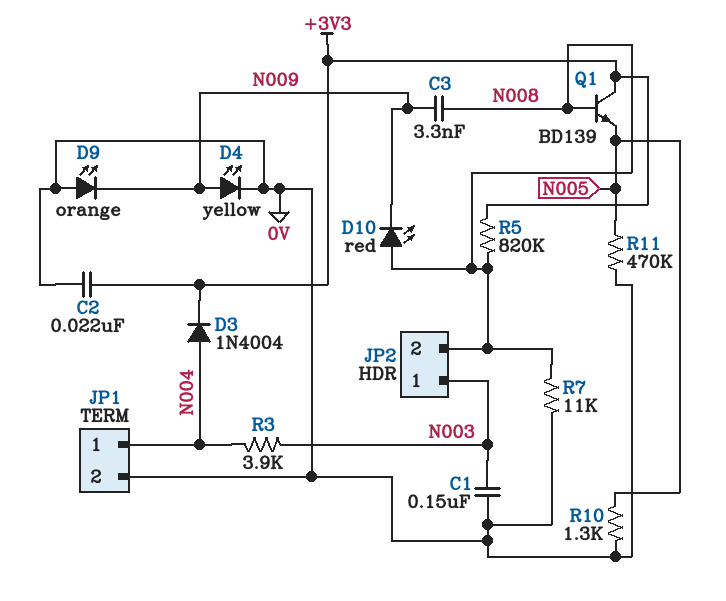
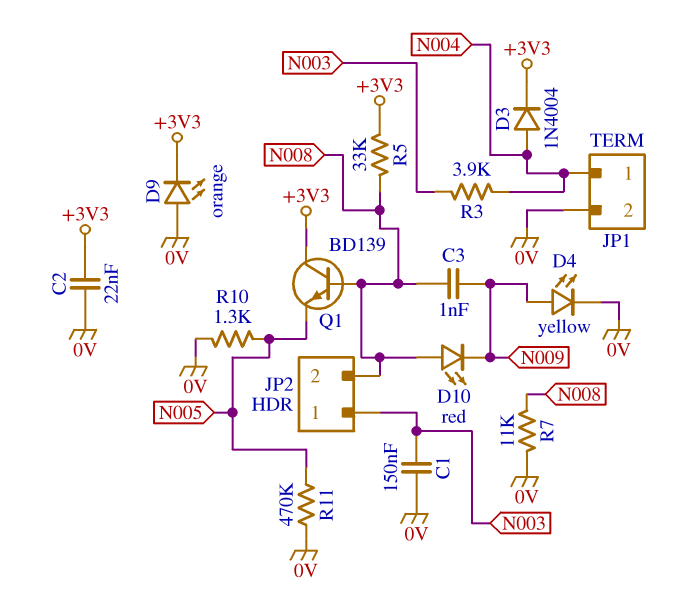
C3: 3.3nF (N008, N009) -> 1nF (N008, N009)
D9: LED orange (A 0V, K N009) -> LED orange (A 0V, K +3V3)
R5: 820k (+3V3, N008) -> 33k (+3V3, N008)

